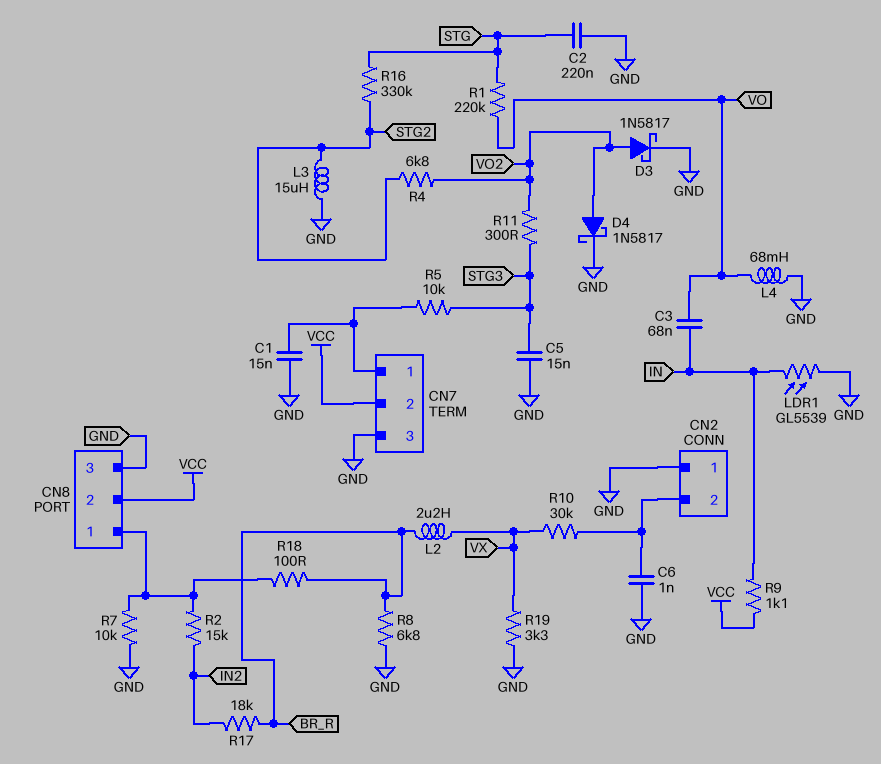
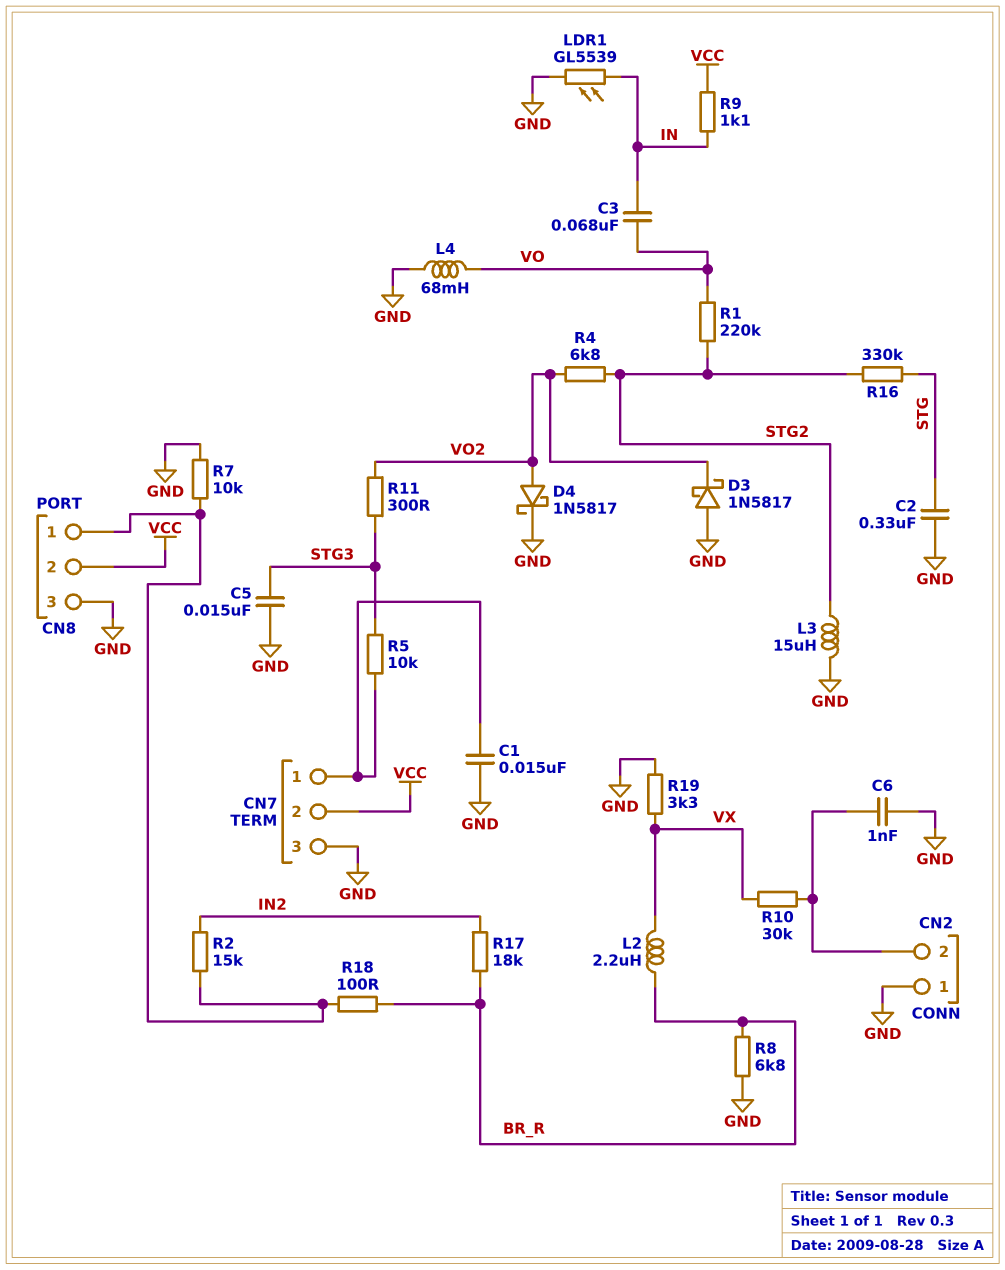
C2: 220nF (GND, STG) -> 330nF (GND, STG)
D3: schottky 1N5817 (A VO2, K GND) -> schottky 1N5817 (A GND, K VO2)
R1: 220k (STG, VO) -> 220k (STG2, VO)

